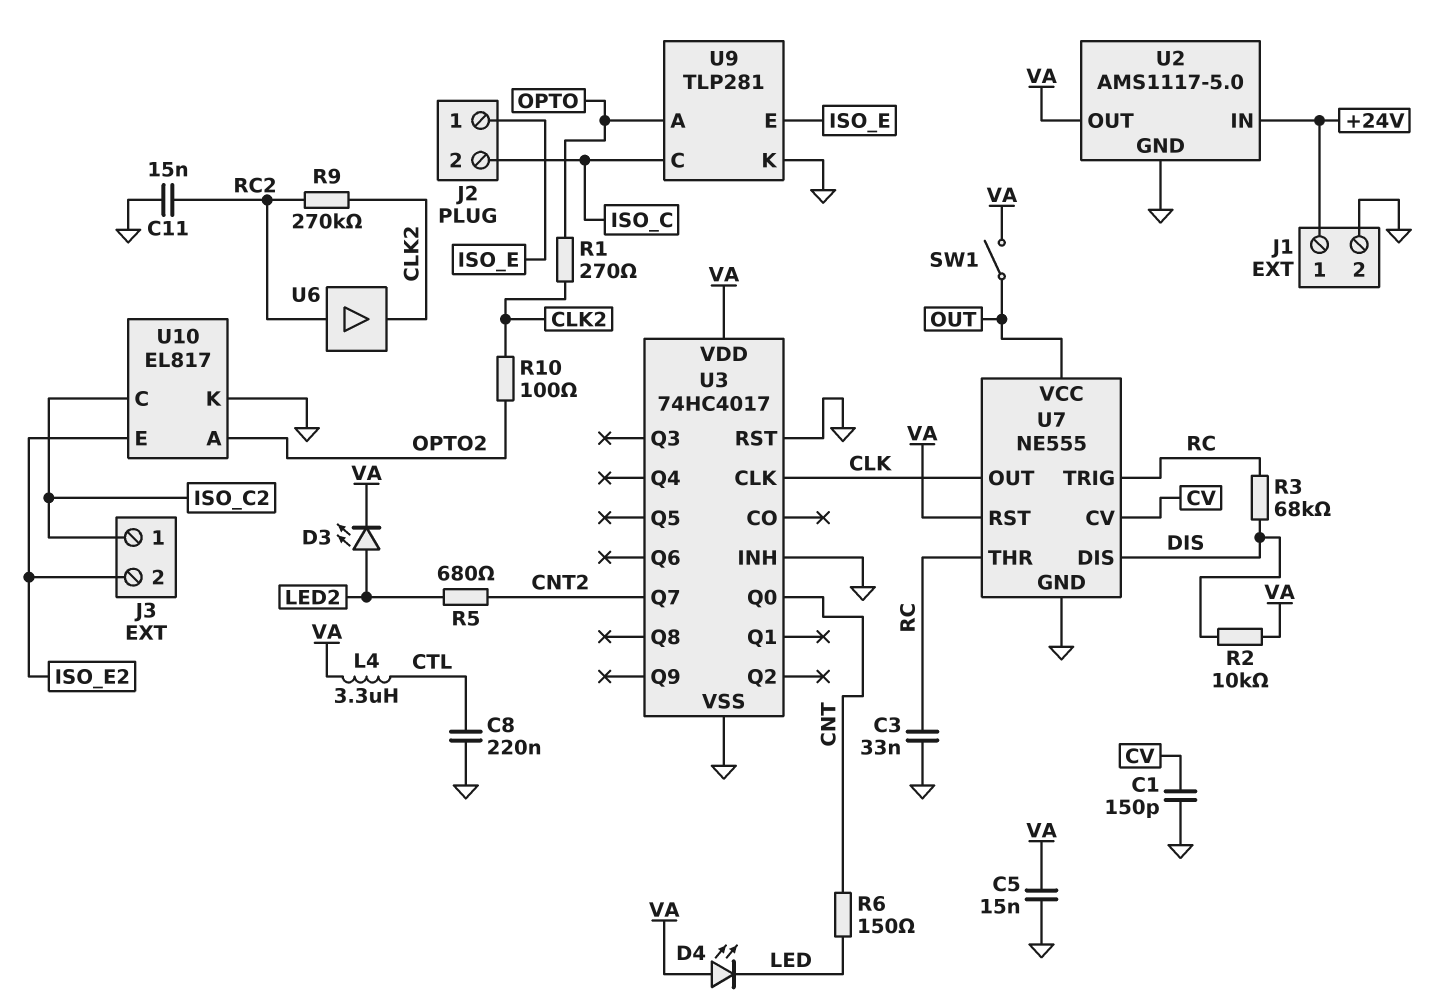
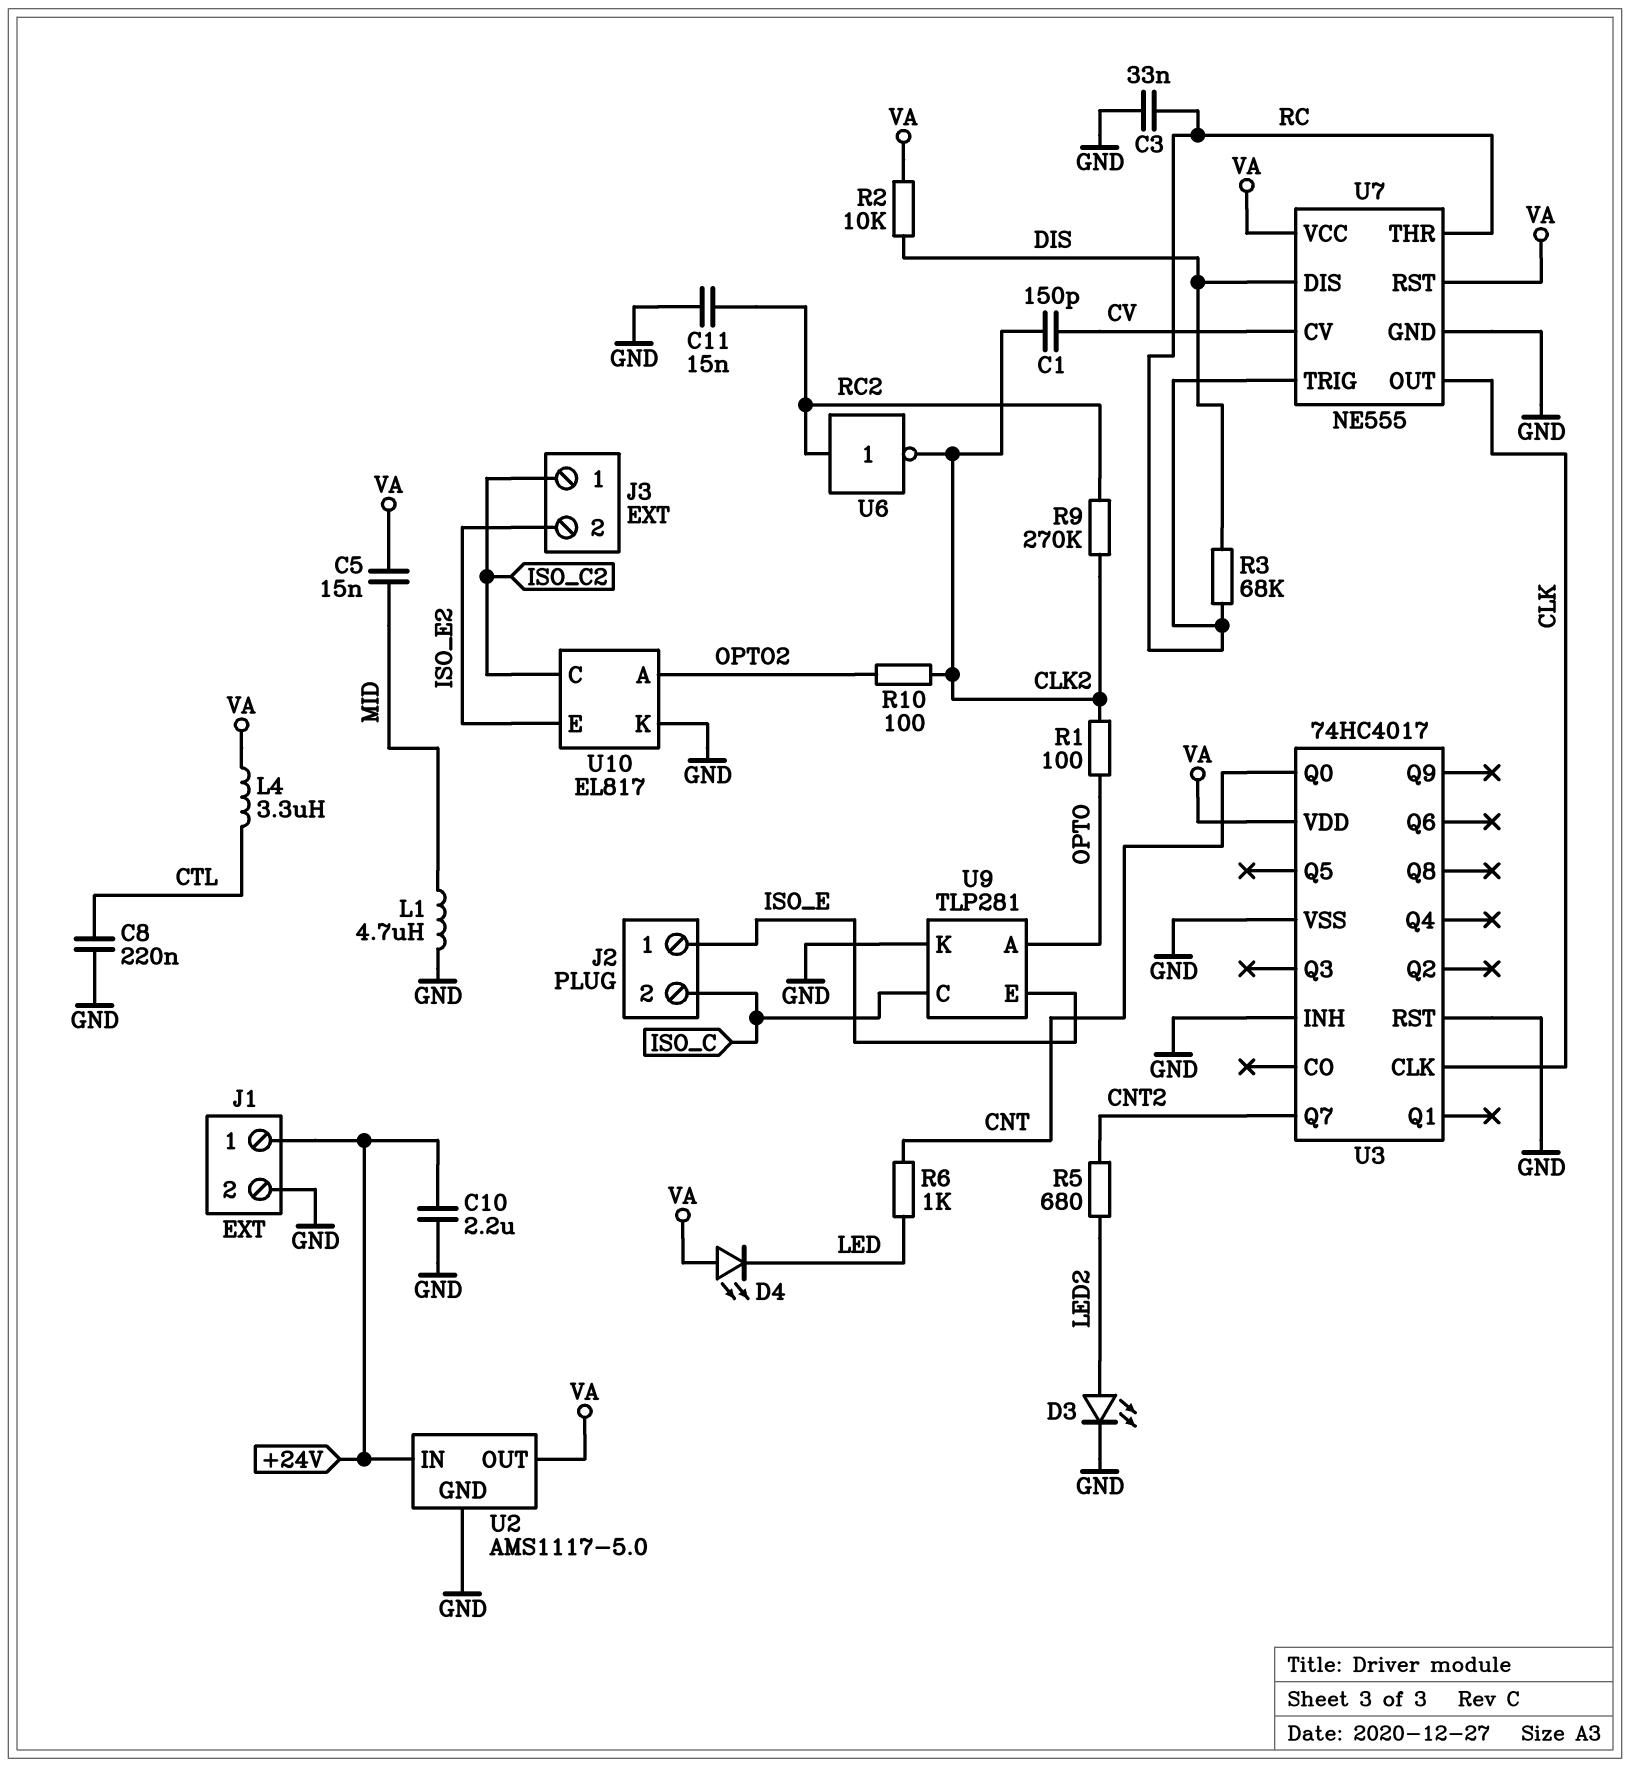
C1: 150pF (CV, GND) -> 150pF (CLK2, CV)
C5: 15nF (GND, VA) -> 15nF (MID, VA)
C10: none -> 2.2uF (+24V, GND)
D3: LED (A LED2, K VA) -> LED (A LED2, K GND)
L1: none -> 4.7uH (GND, MID)
R1: 270 (CLK2, OPTO) -> 100 (CLK2, OPTO)
R6: 150 (CNT, LED) -> 1k (CNT, LED)
SW1: switch (OUT, VA) -> none
U6: buffer (in RC2, out CLK2) -> NOT (in RC2, out CLK2)
U7 pin VCC: OUT -> VA

